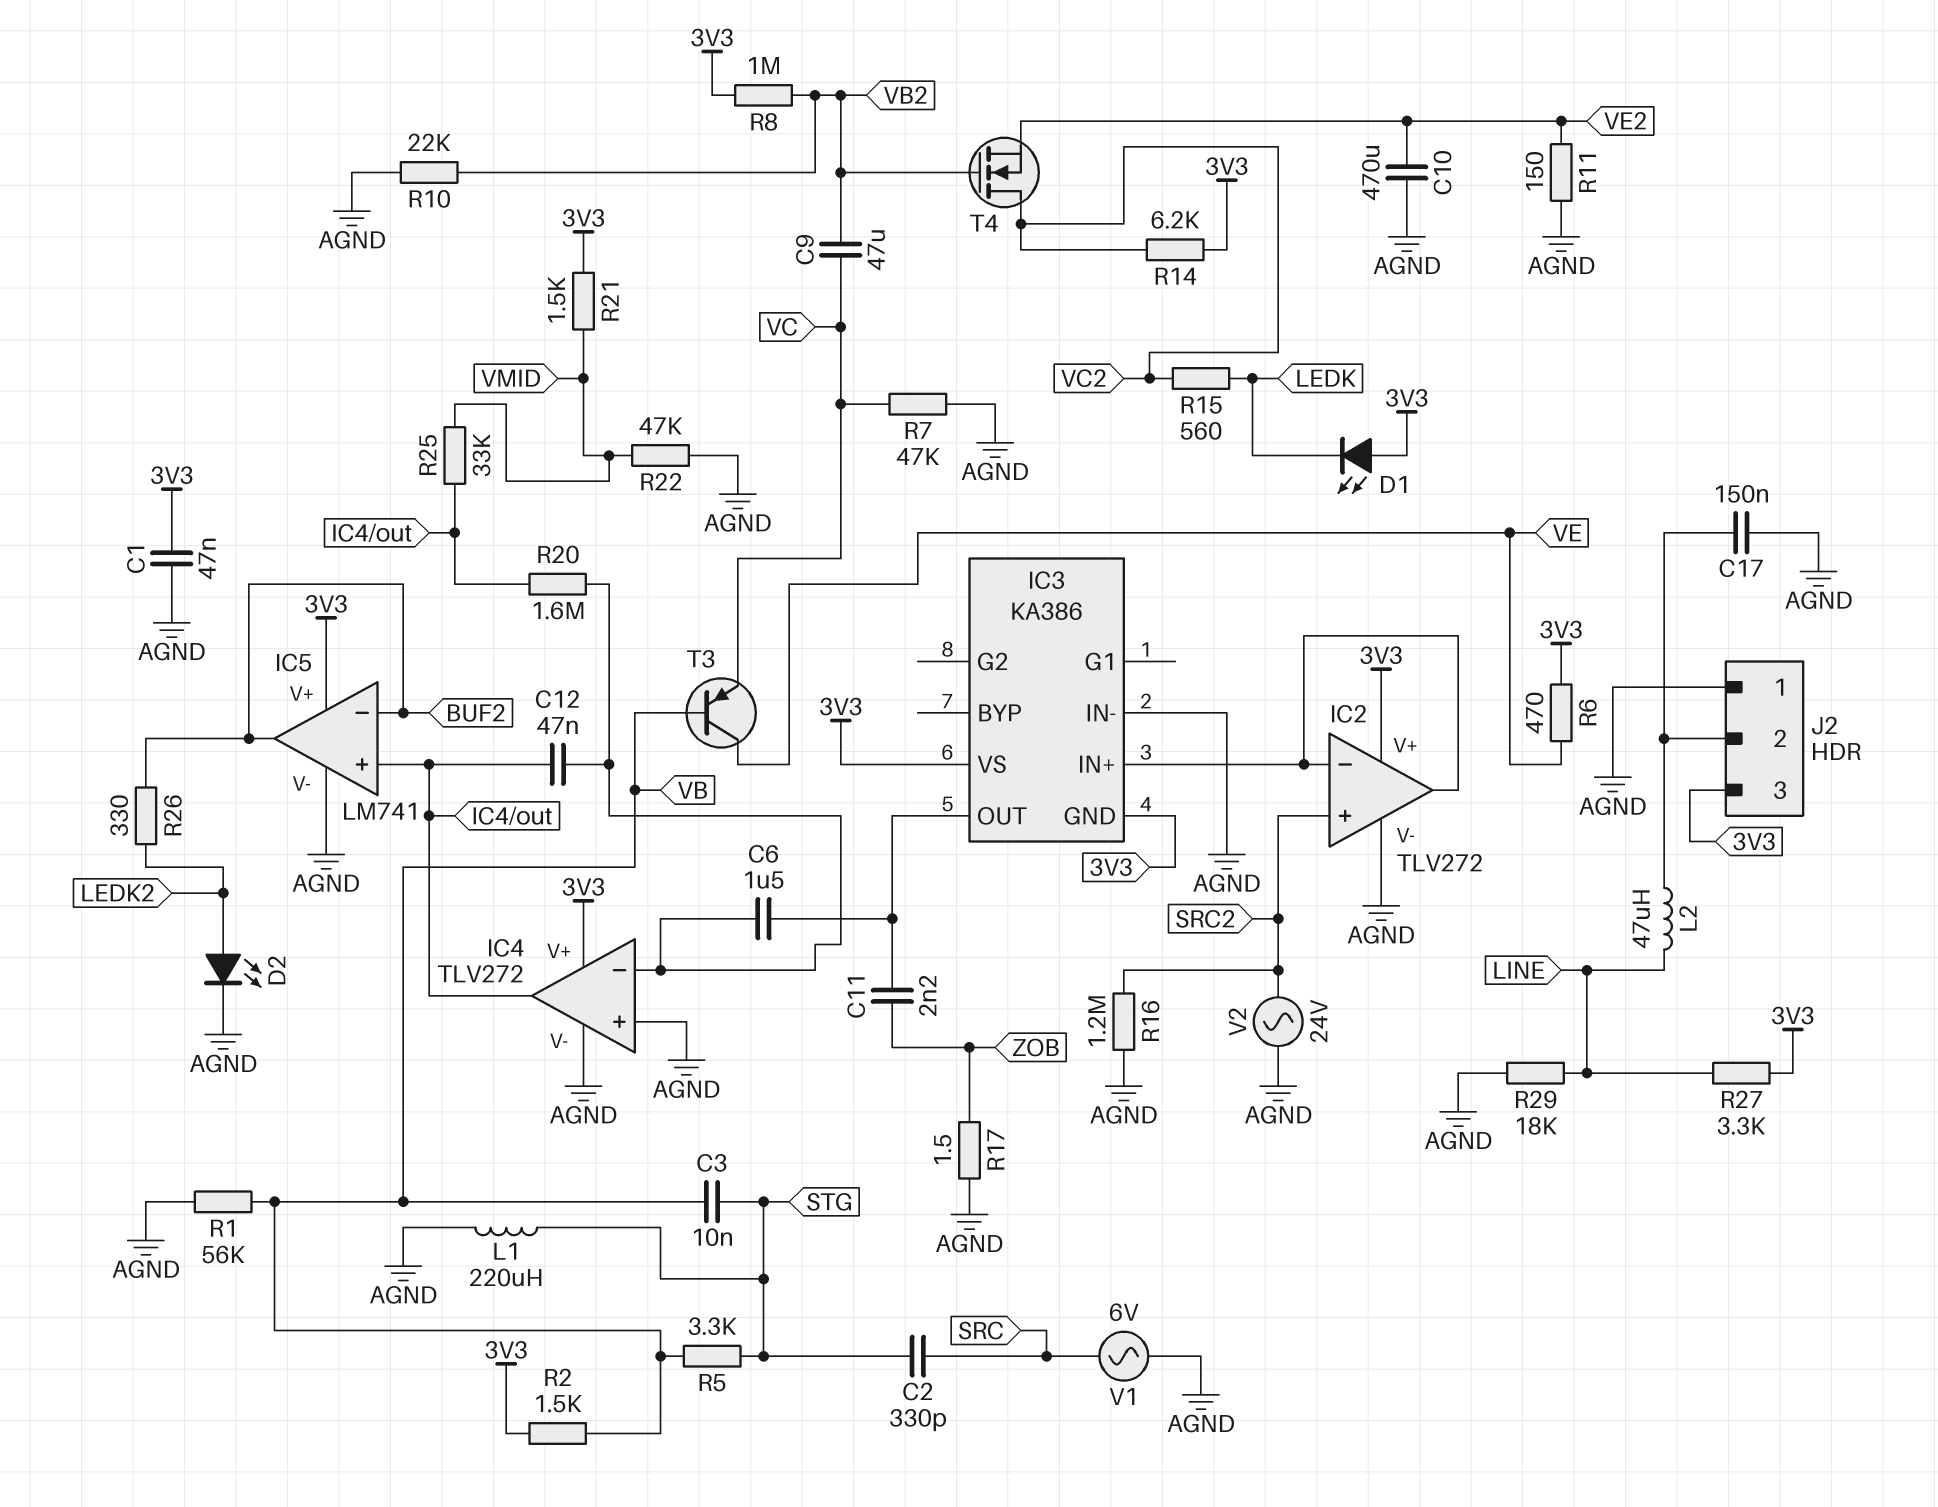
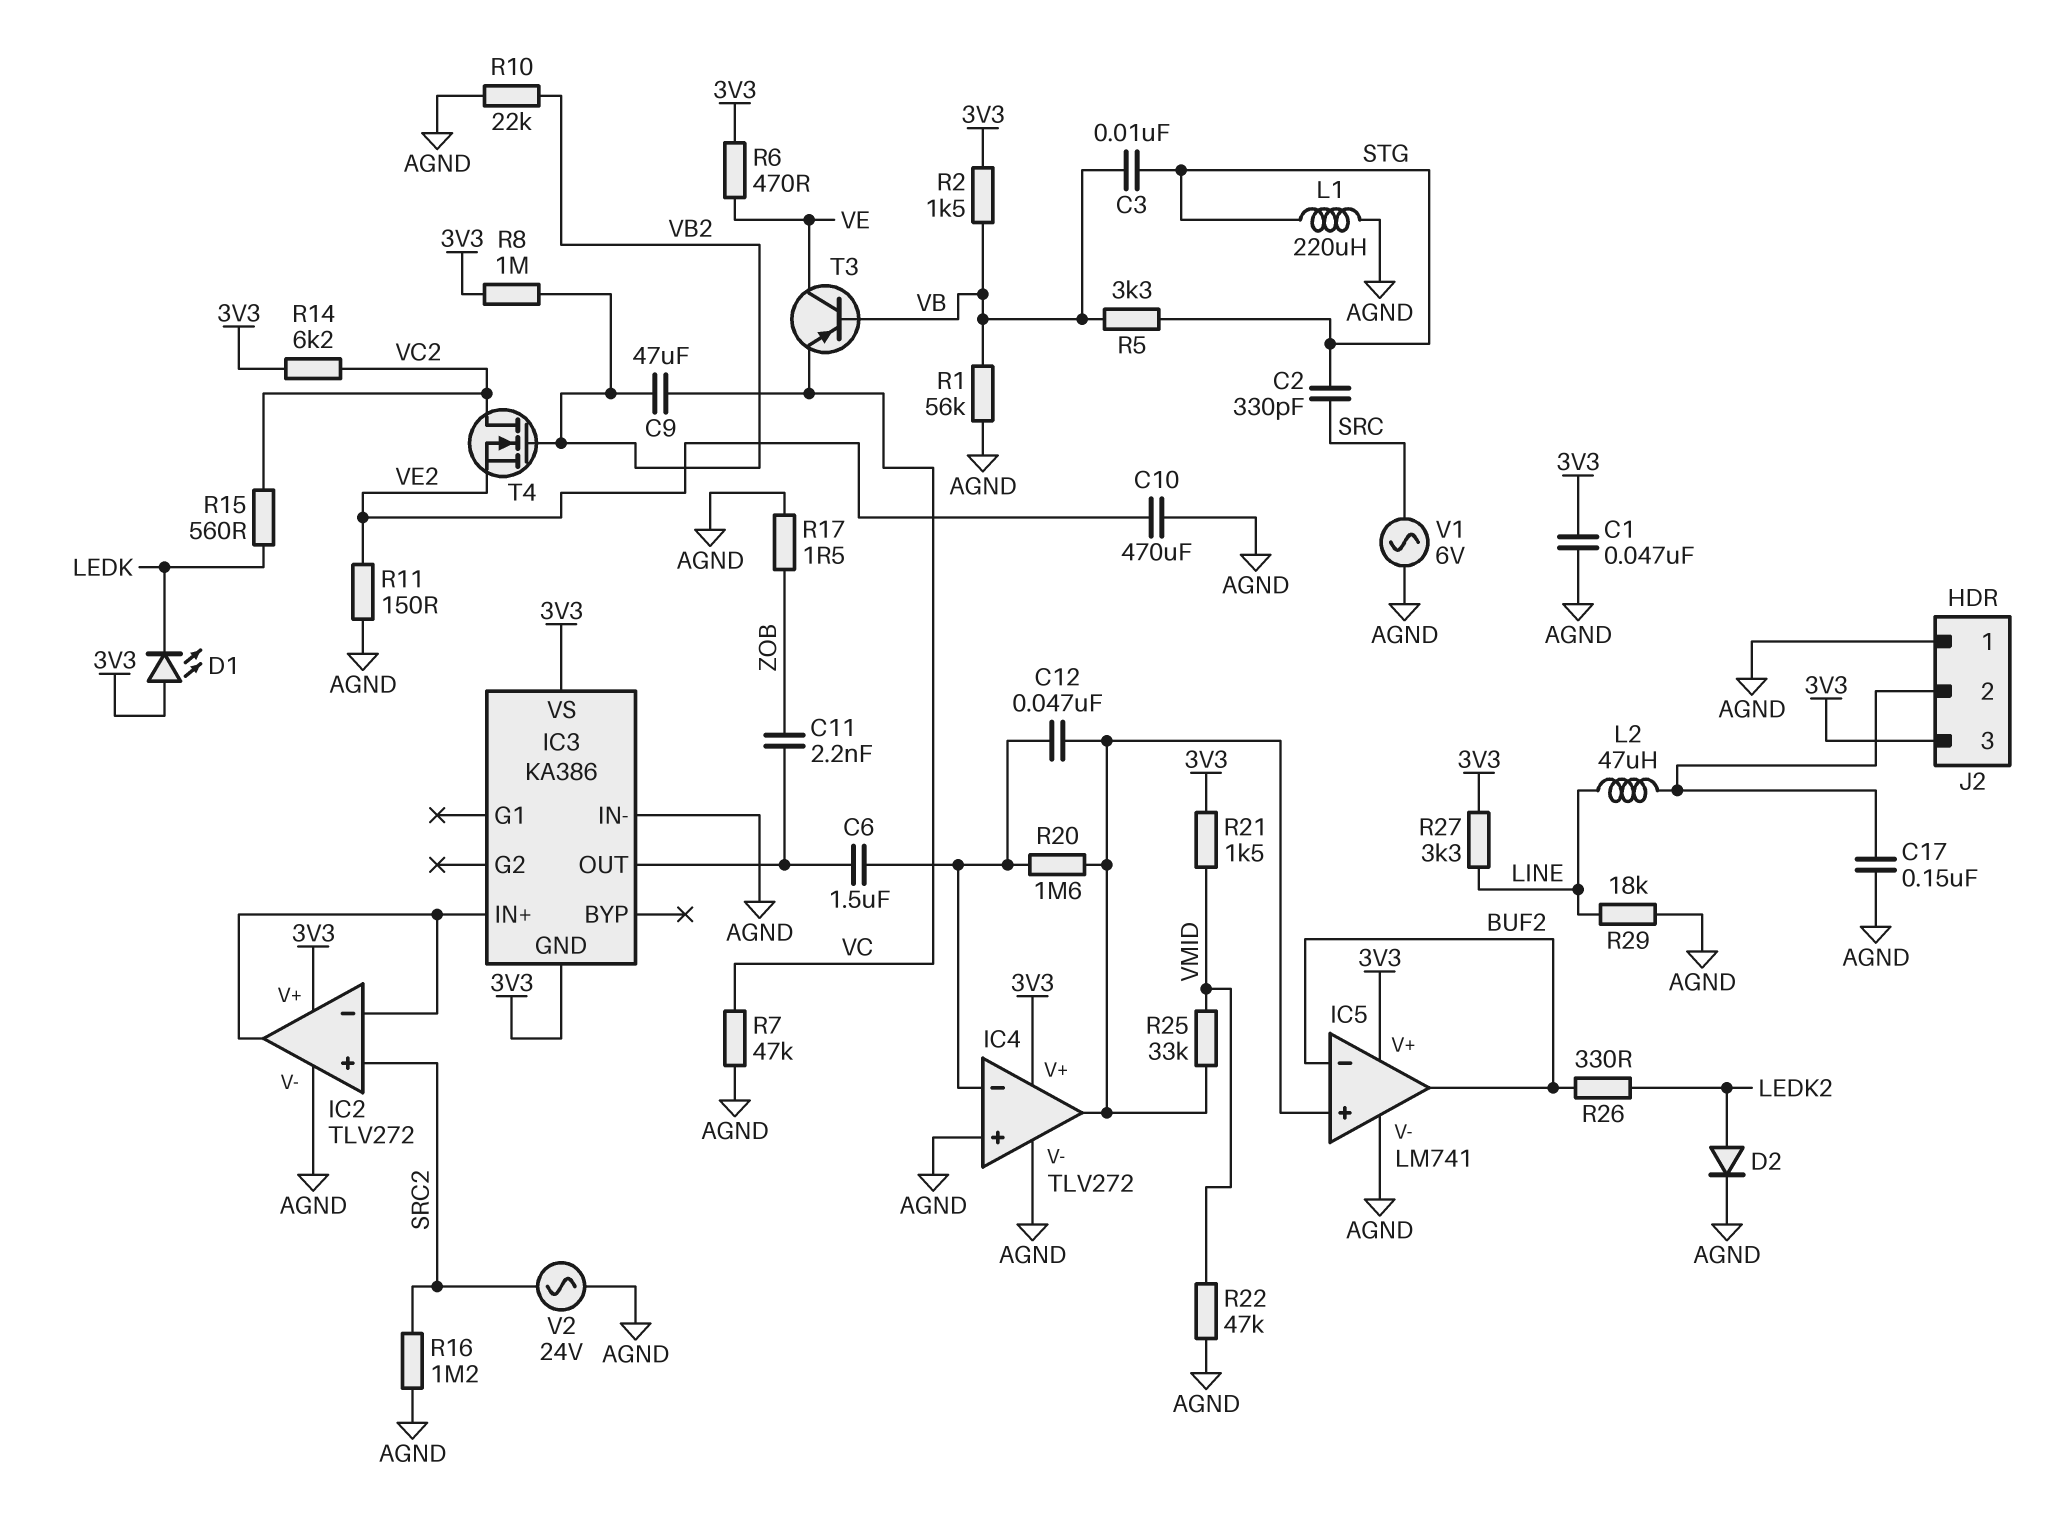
D2: LED (A LEDK2, K AGND) -> diode (A LEDK2, K AGND)

